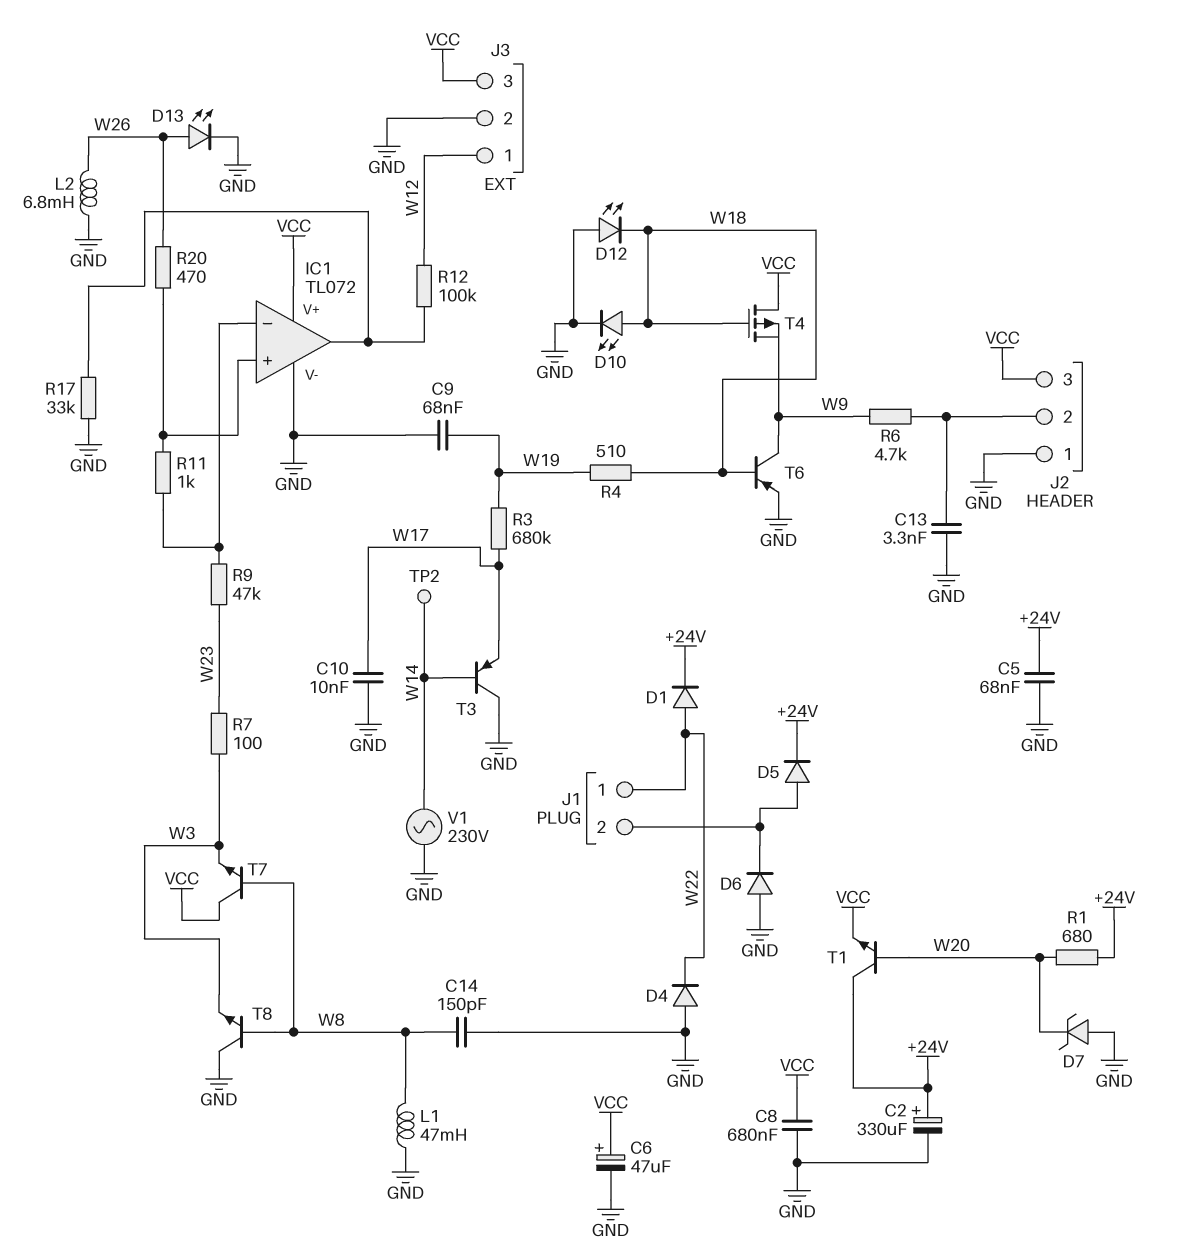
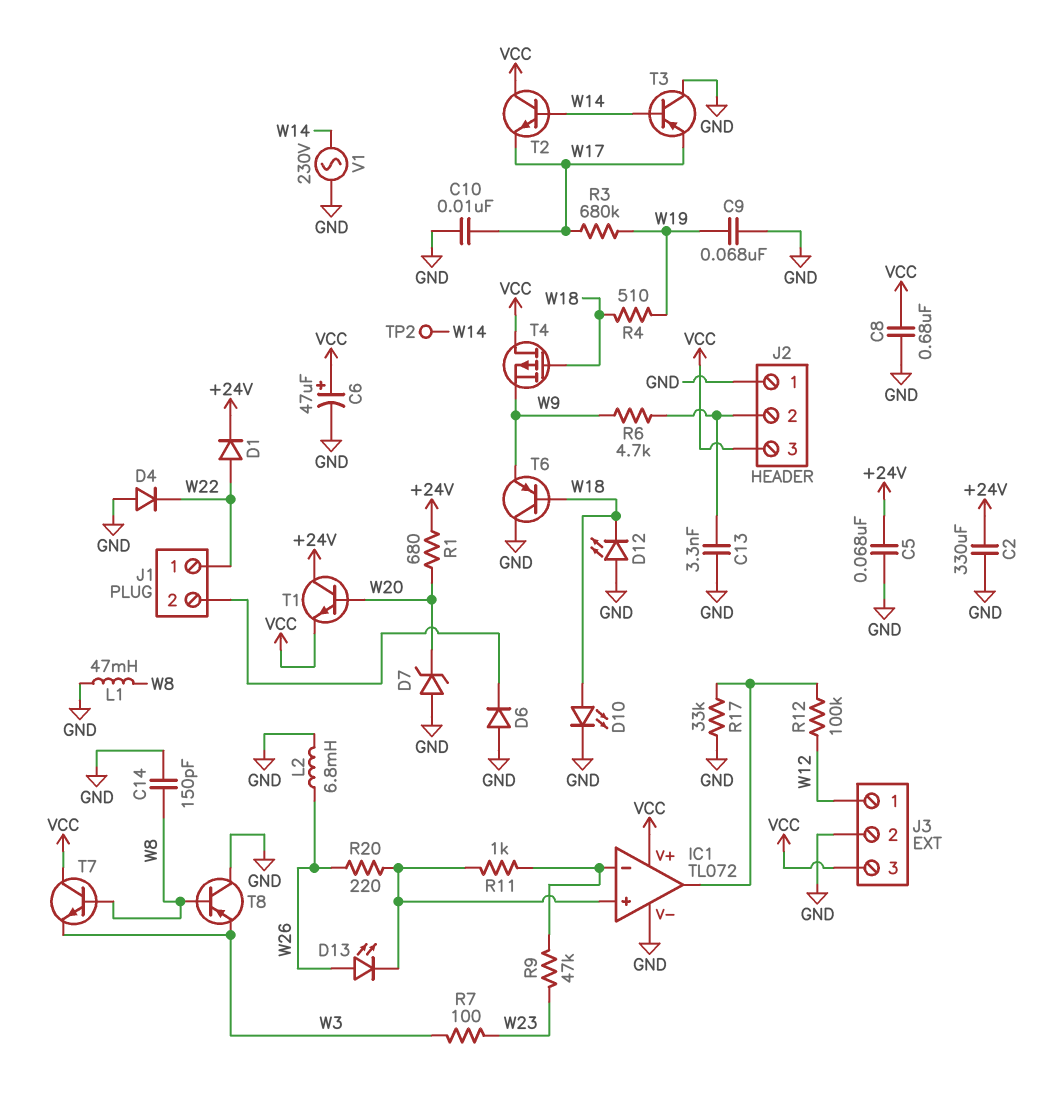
C2: 330uF (plus +24V, minus GND) -> 330uF (+24V, GND)
D5: diode (A J1/2, K +24V) -> none
D13: LED (A W26, K GND) -> LED (A W26, K IC1/in+)
R20: 470 (IC1/in+, W26) -> 220 (IC1/in+, W26)
T2: none -> NPN (B W14, C VCC, E W17)
T6: PNP (B W18, C W9, E GND) -> PNP (B W18, C GND, E W9)
T8: NPN (B W8, C GND, E W3) -> PNP (B W8, C GND, E W3)

